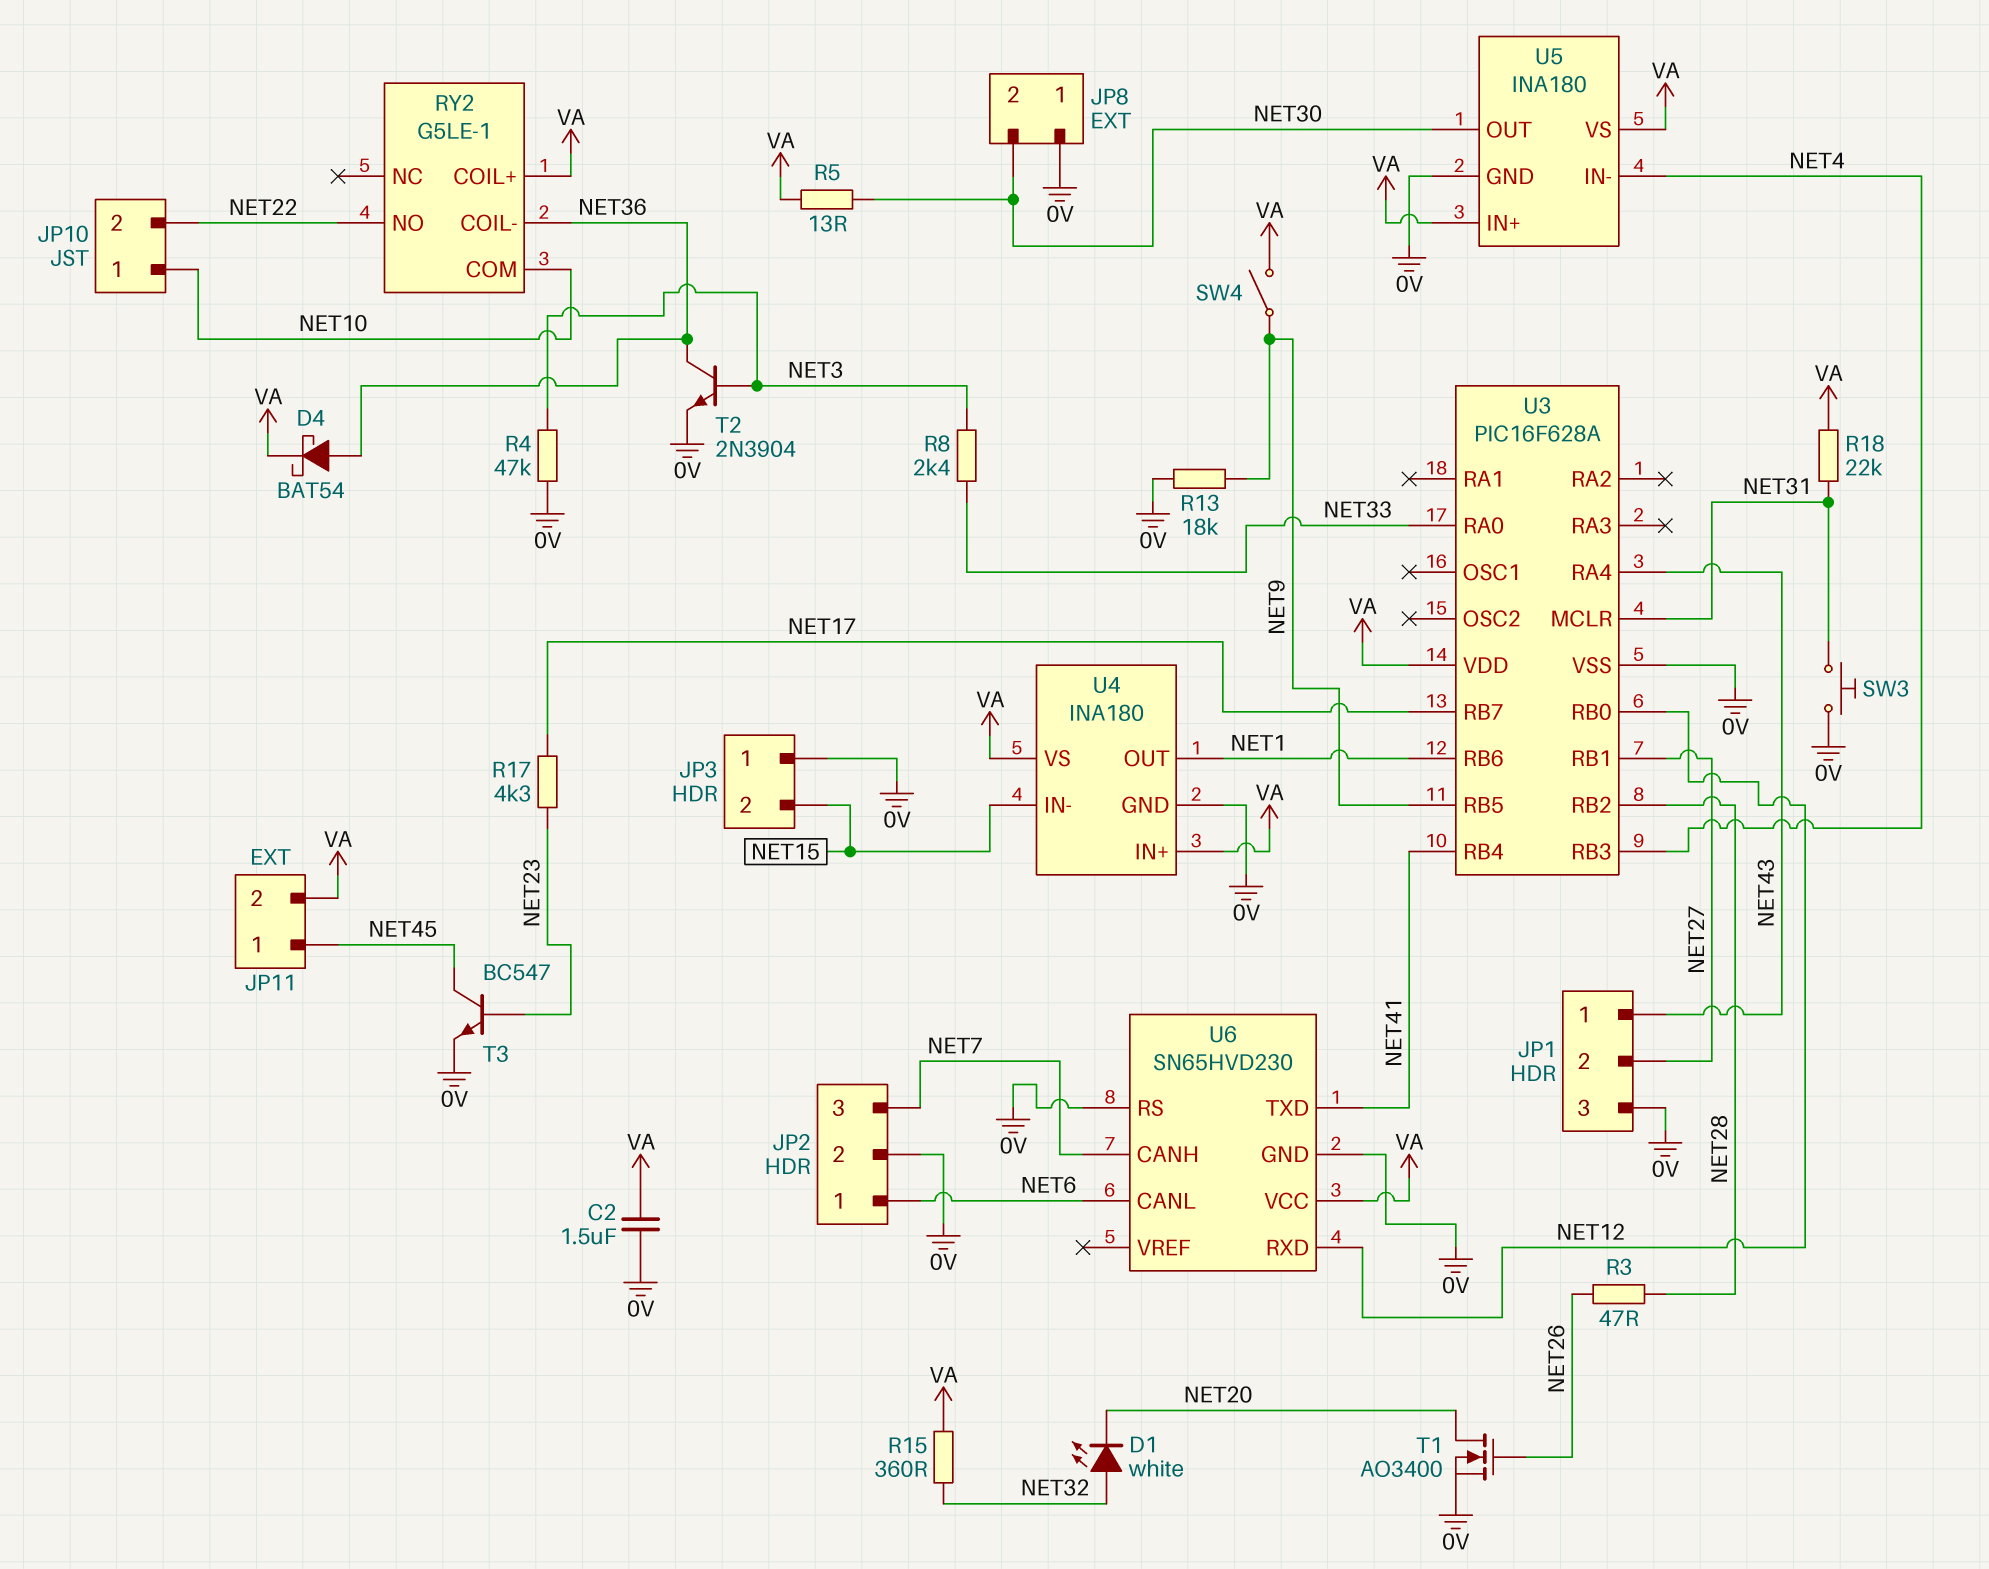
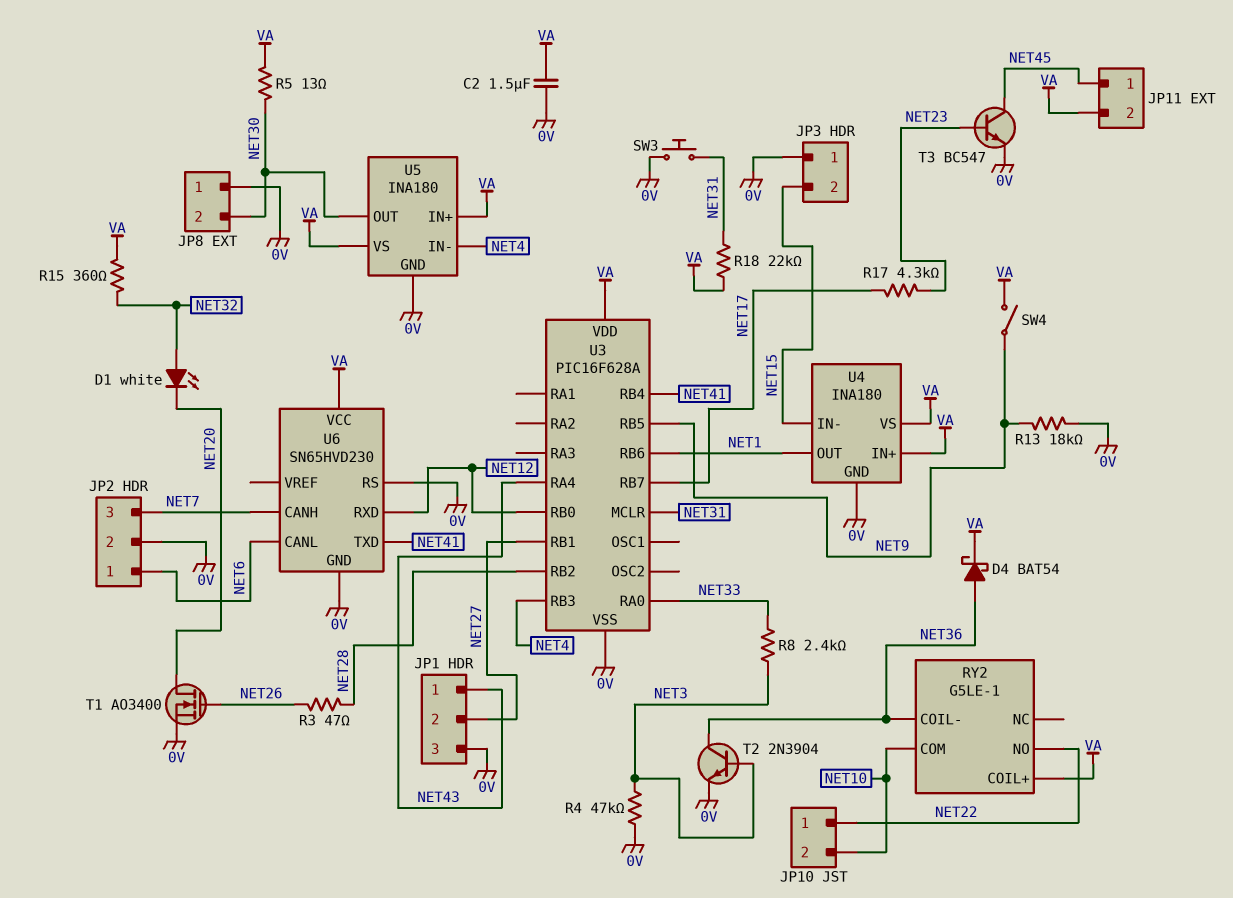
JP10 pin 1: NET10 -> NET22
JP10 pin 2: NET22 -> NET10

